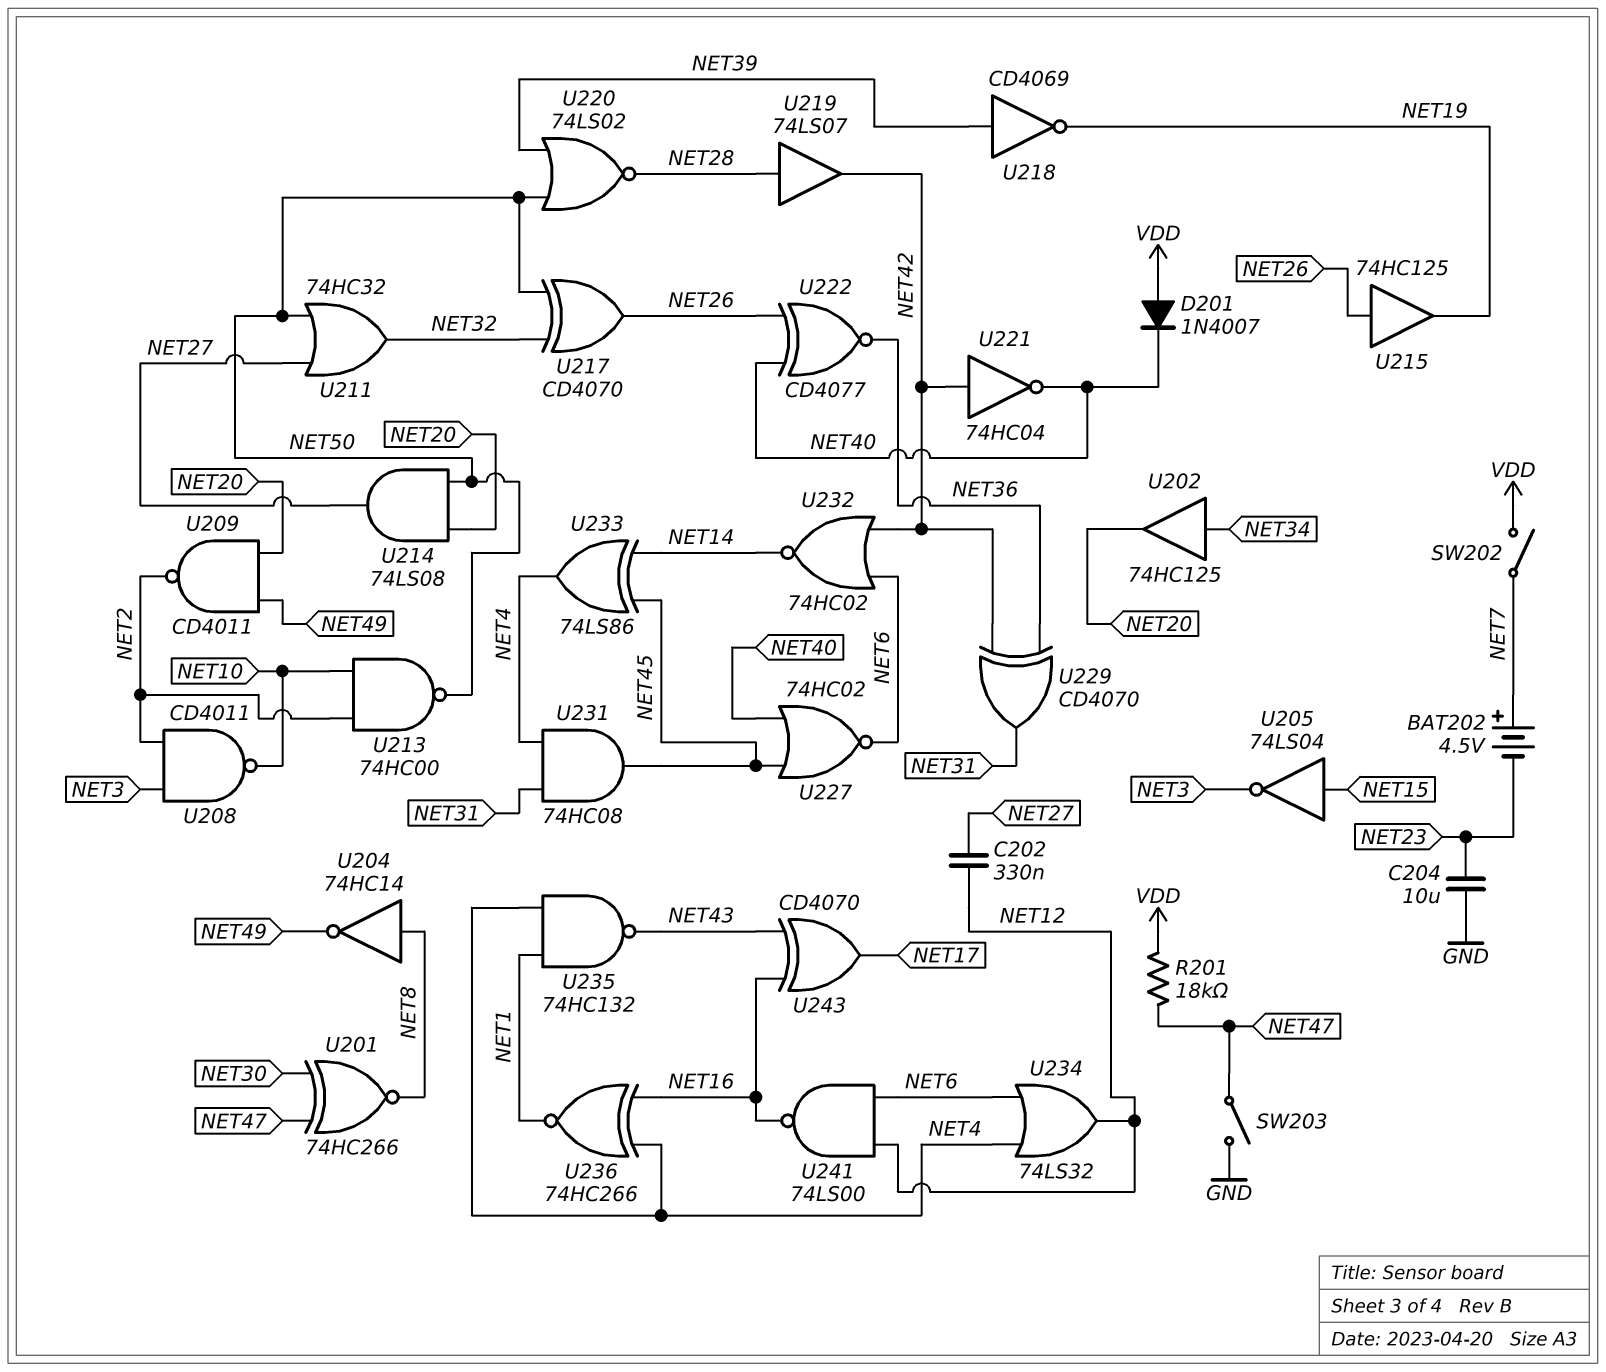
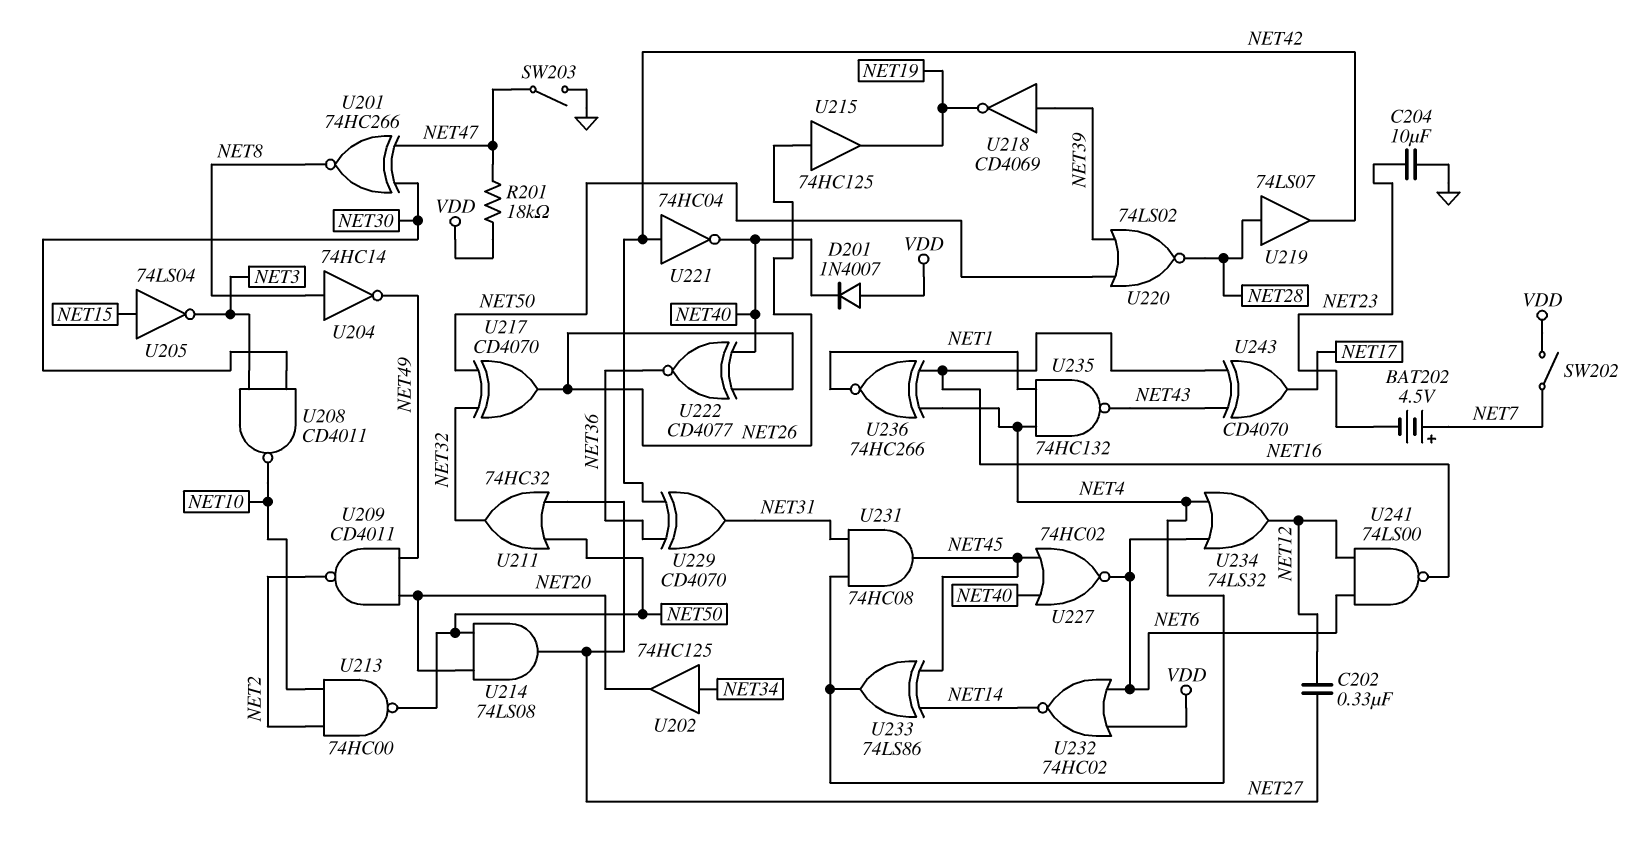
U208: NAND CD4011 (in NET2, in NET3, out NET10) -> NAND CD4011 (in NET3, in NET30, out NET10)
U232: NOR 74HC02 (in NET6, in NET42, out NET14) -> NOR 74HC02 (in NET6, in VDD, out NET14)

